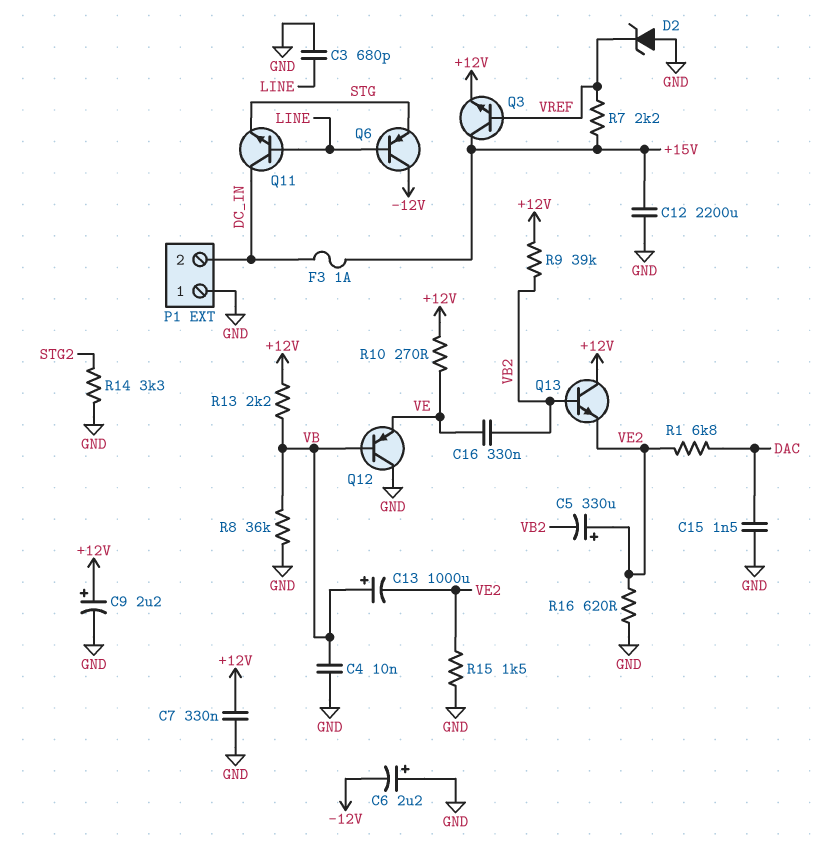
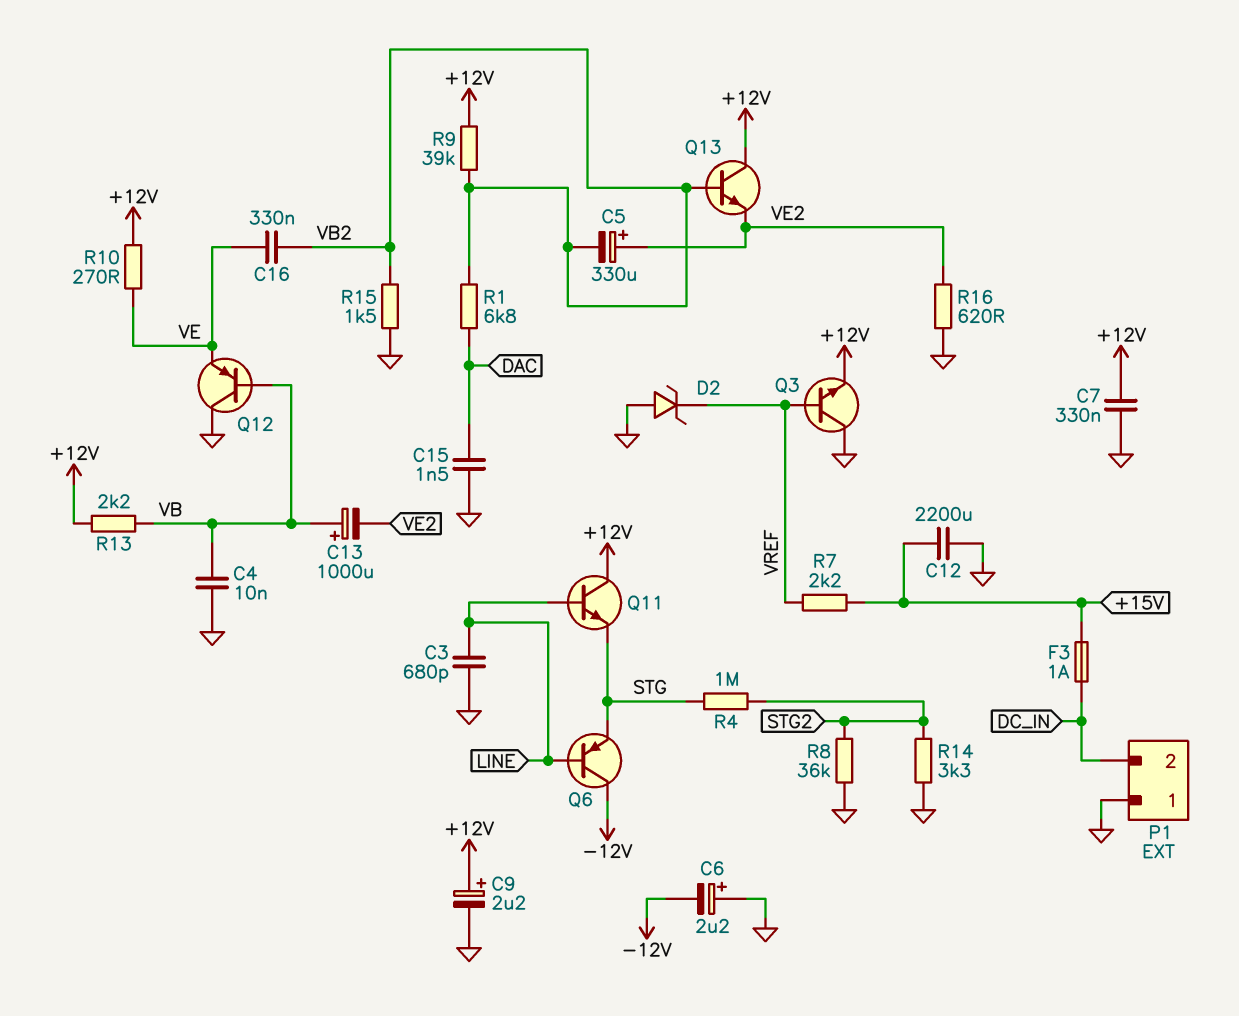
Q3: NPN (B VREF, C +15V, E +12V) -> NPN (B VREF, C GND, E +12V)
Q11: NPN (B LINE, C DC_IN, E STG) -> NPN (B LINE, C +12V, E STG)
R1: 6.8k (DAC, VE2) -> 6.8k (DAC, VB2)
R4: none -> 1M (STG, STG2)
R8: 36k (GND, VB) -> 36k (GND, STG2)
R15: 1.5k (GND, VE2) -> 1.5k (GND, VB2)

